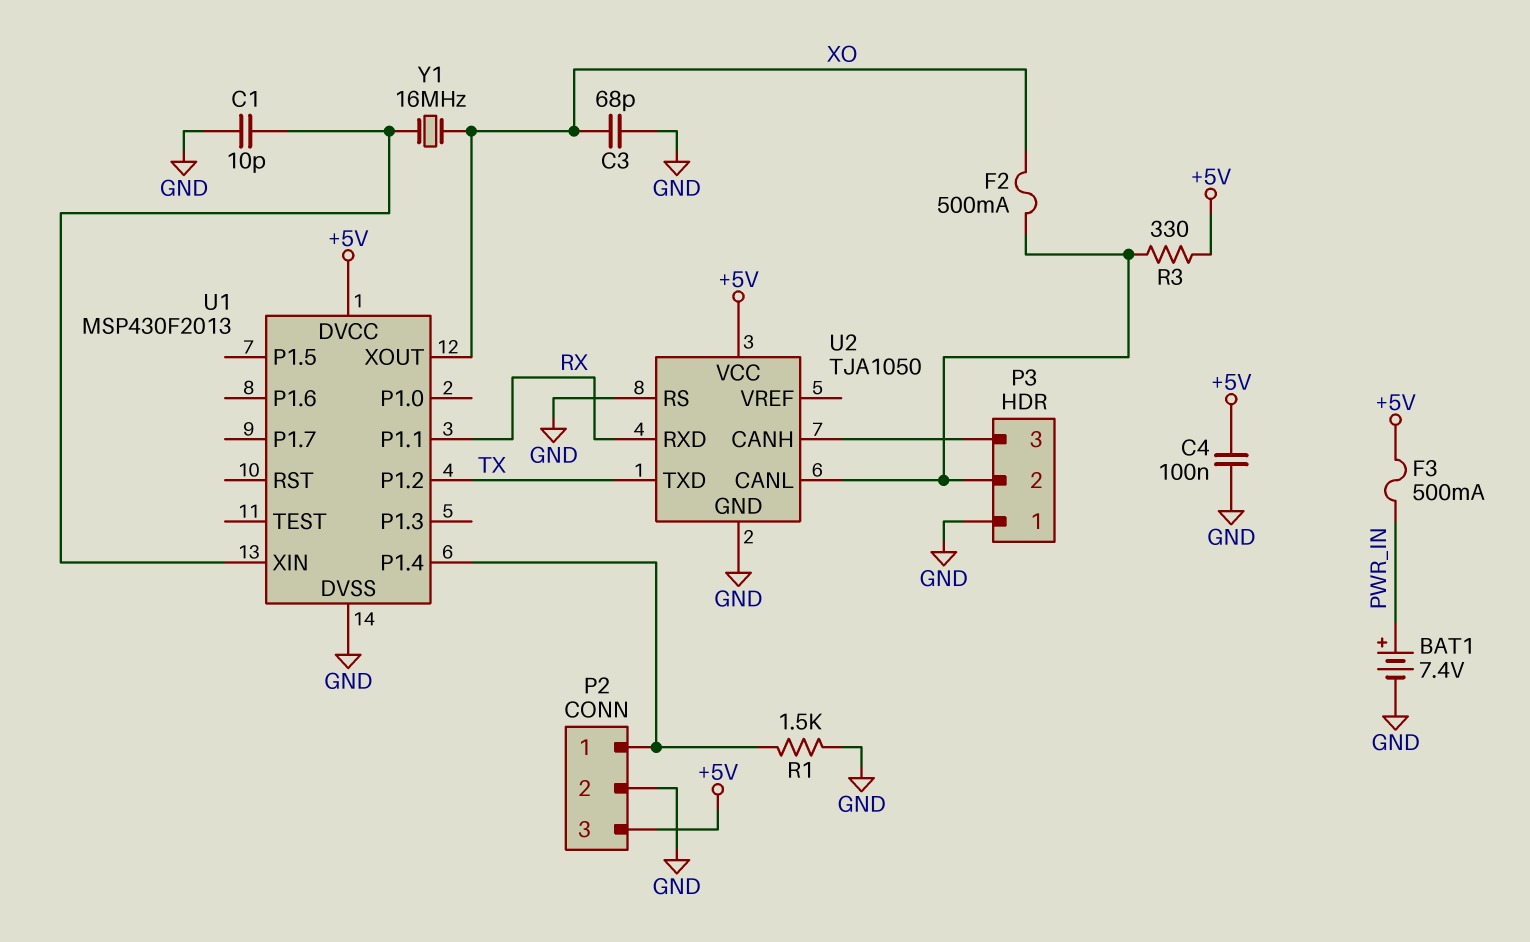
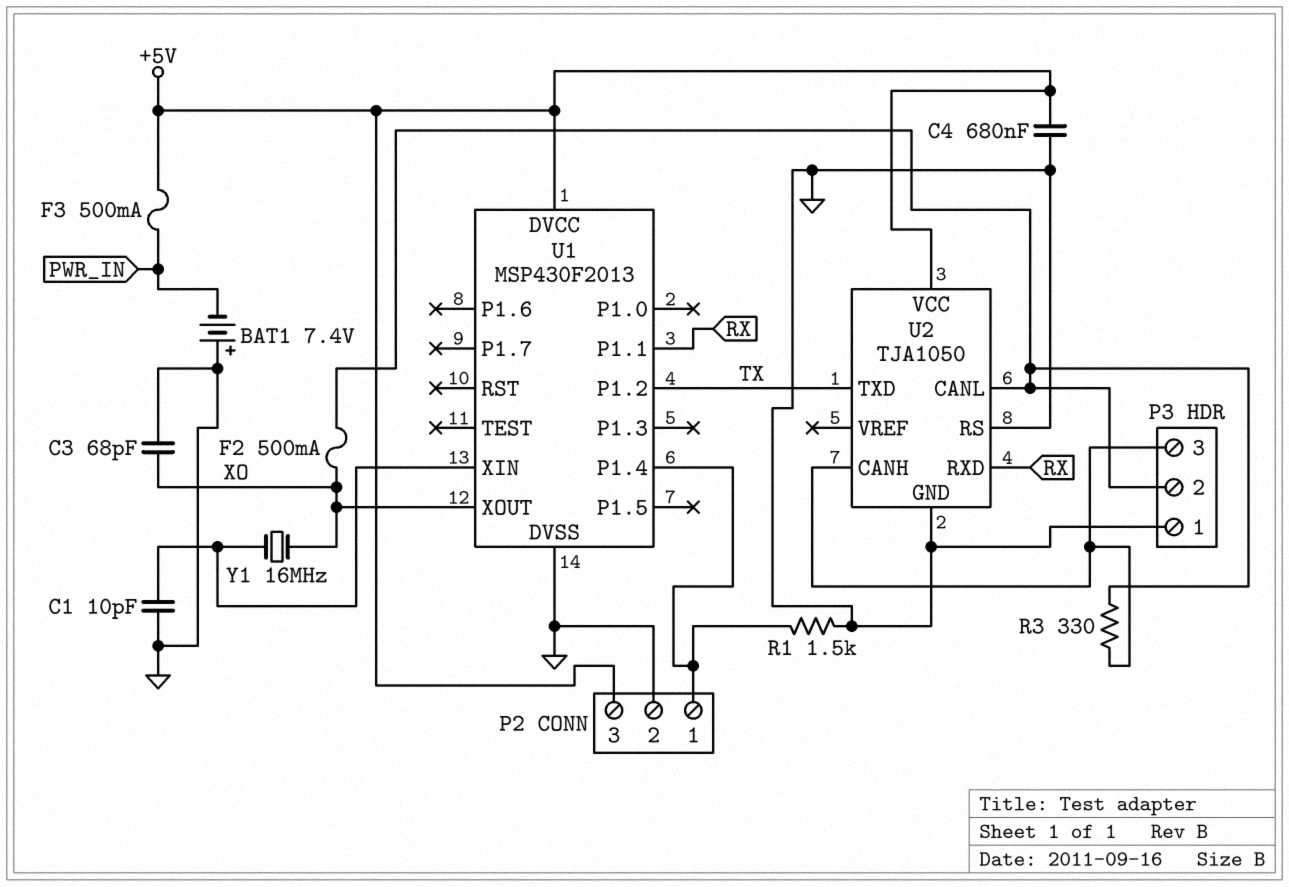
BAT1: 7.4V (plus PWR_IN, minus GND) -> 7.4V (plus GND, minus PWR_IN)
C4: 100nF (+5V, GND) -> 680nF (+5V, GND)
R3: 330 (+5V, P3/2) -> 330 (P3/2, P3/3)

